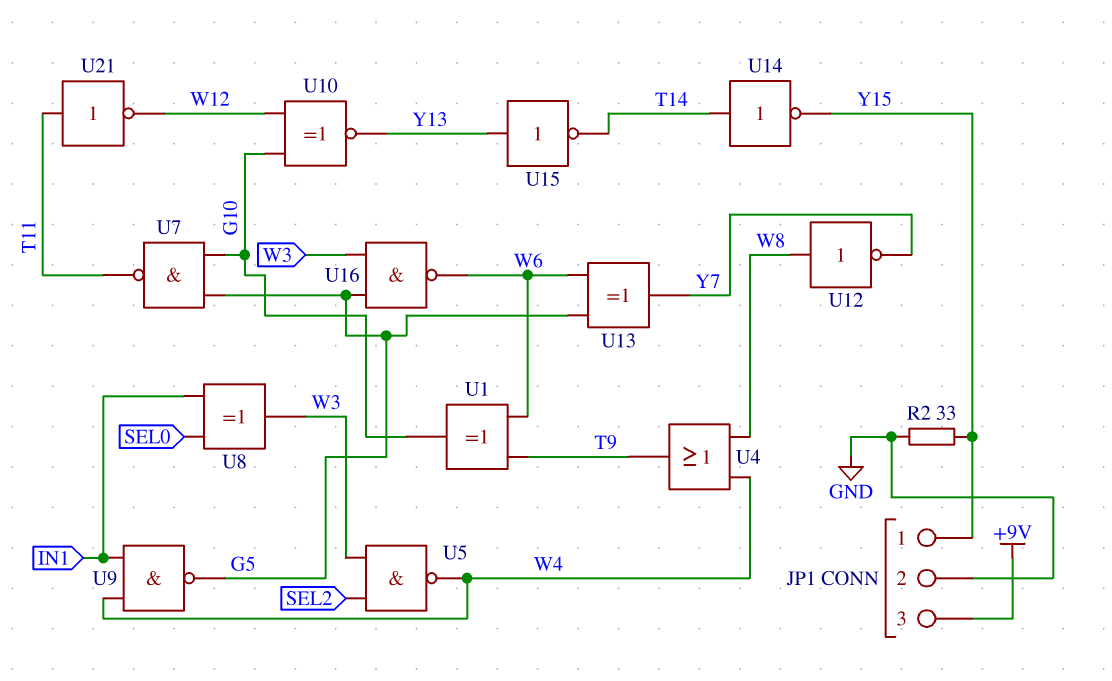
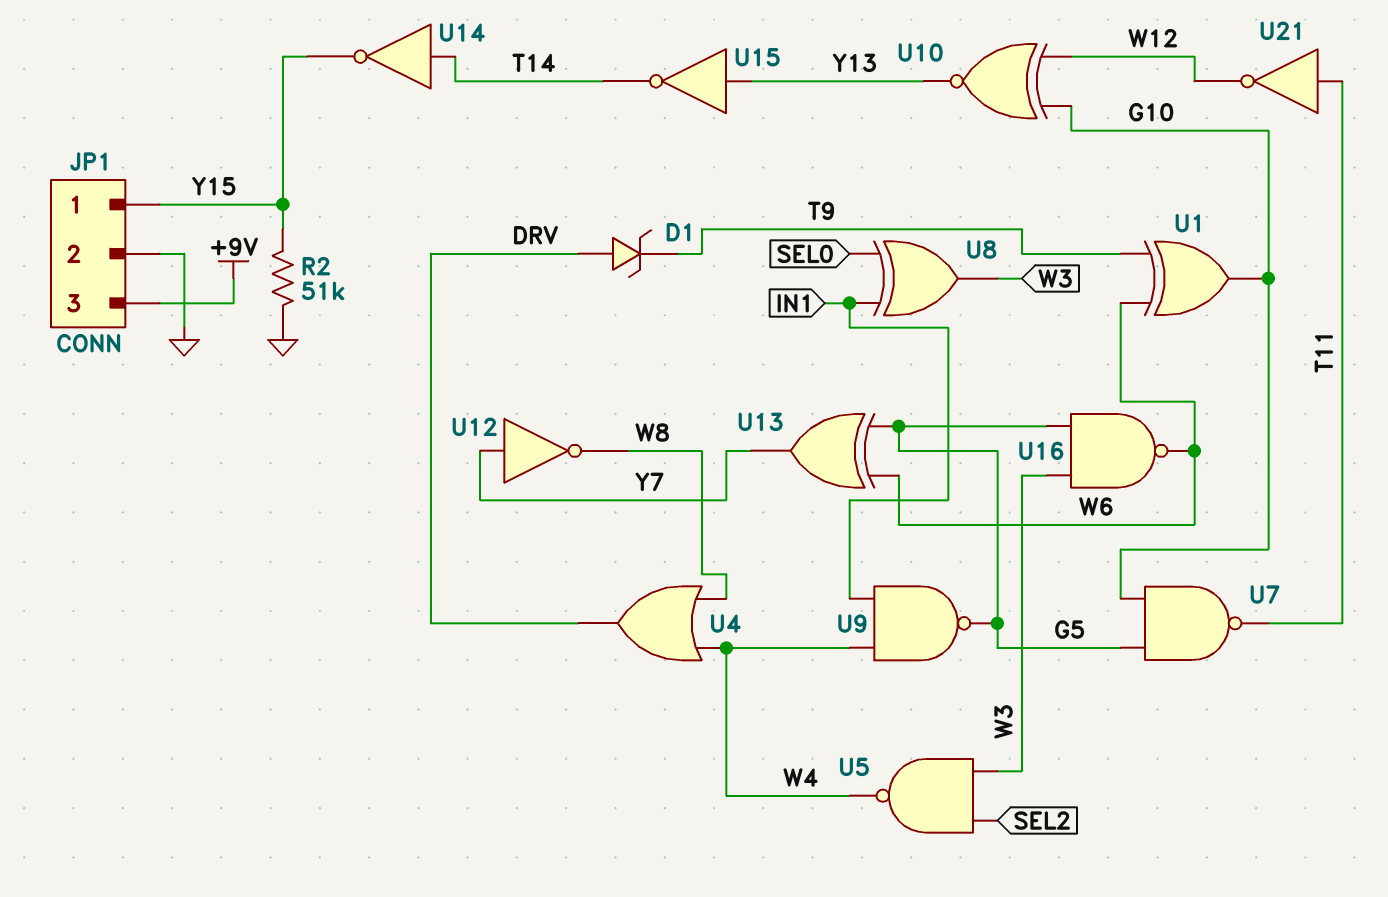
D1: none -> zener (A DRV, K T9)
R2: 33 (GND, Y15) -> 51k (GND, Y15)
U4: OR (in W4, in W8, out T9) -> OR (in W4, in W8, out DRV)
U12: NOT (in W8, out Y7) -> NOT (in Y7, out W8)

